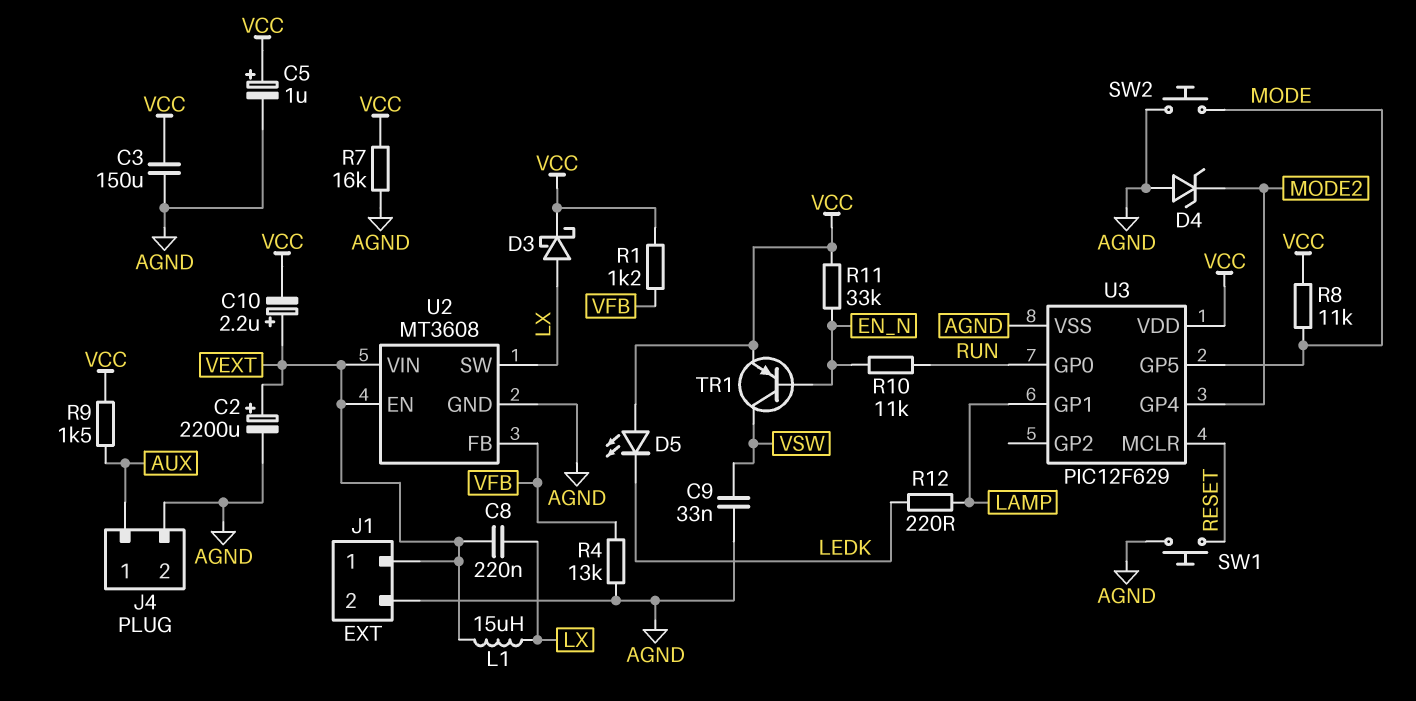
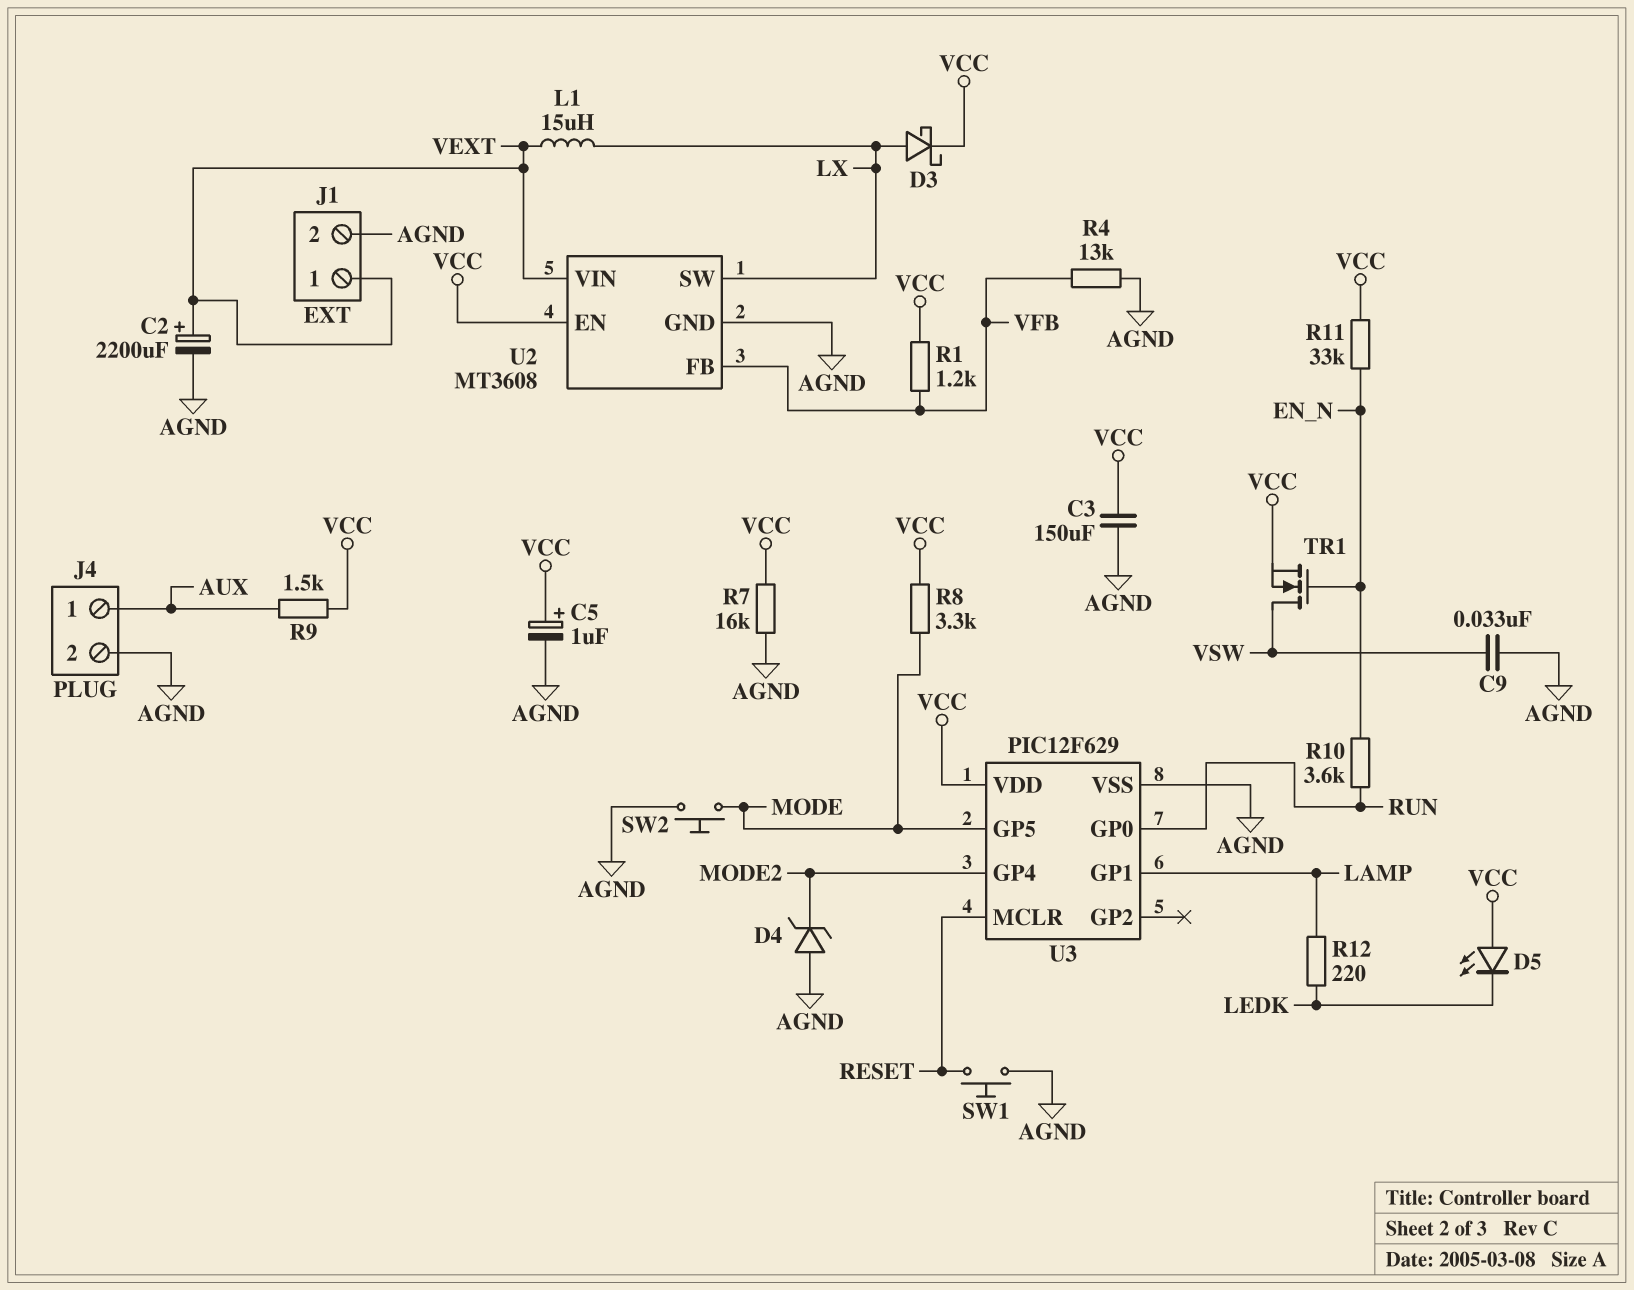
C8: 220nF (LX, VEXT) -> none
C10: 2.2uF (plus VEXT, minus VCC) -> none
R8: 11k (MODE, VCC) -> 3.3k (MODE, VCC)
R10: 11k (EN_N, RUN) -> 3.6k (EN_N, RUN)
TR1: PNP (B EN_N, C VSW, E VCC) -> NMOS (G EN_N, D VSW, S VCC)
U2 pin EN: VEXT -> VCC

